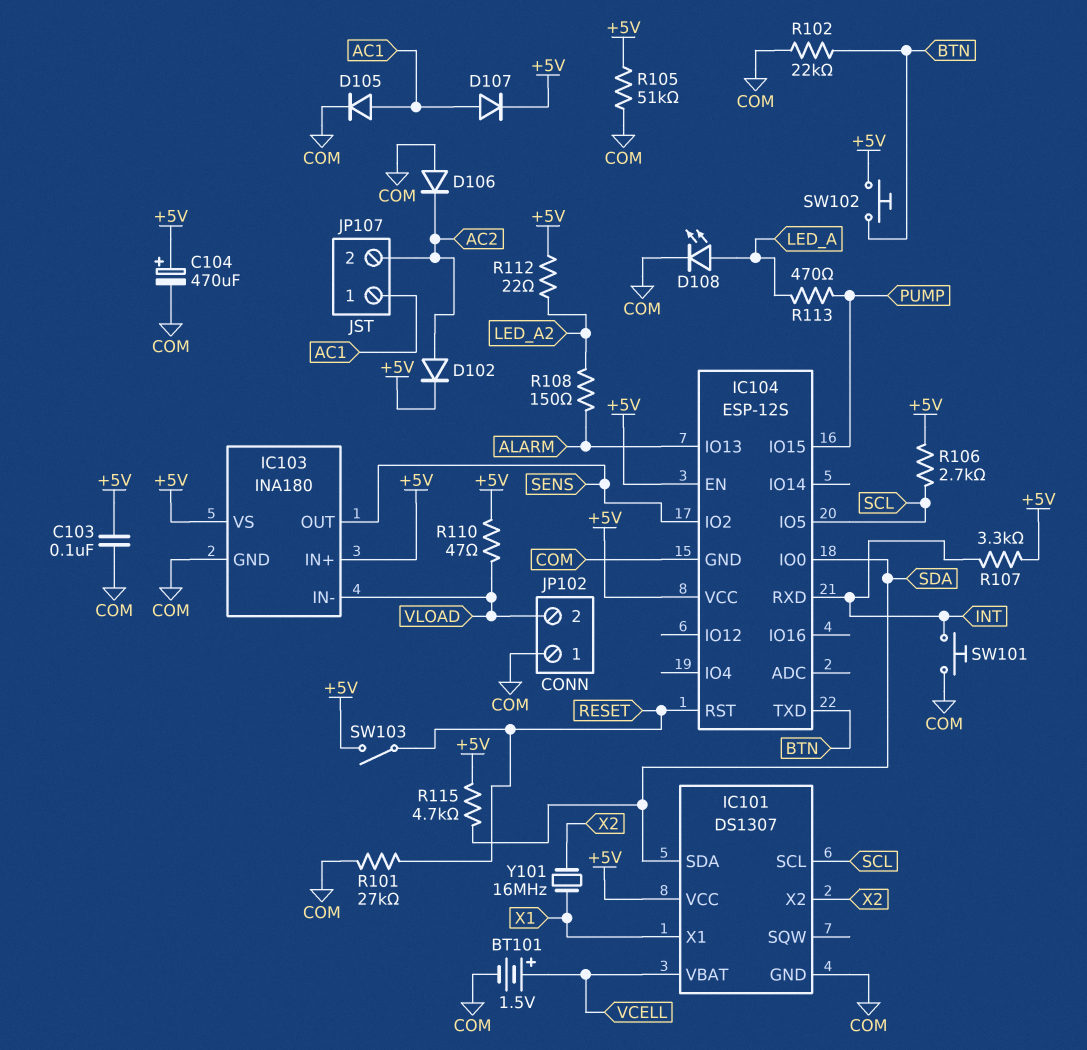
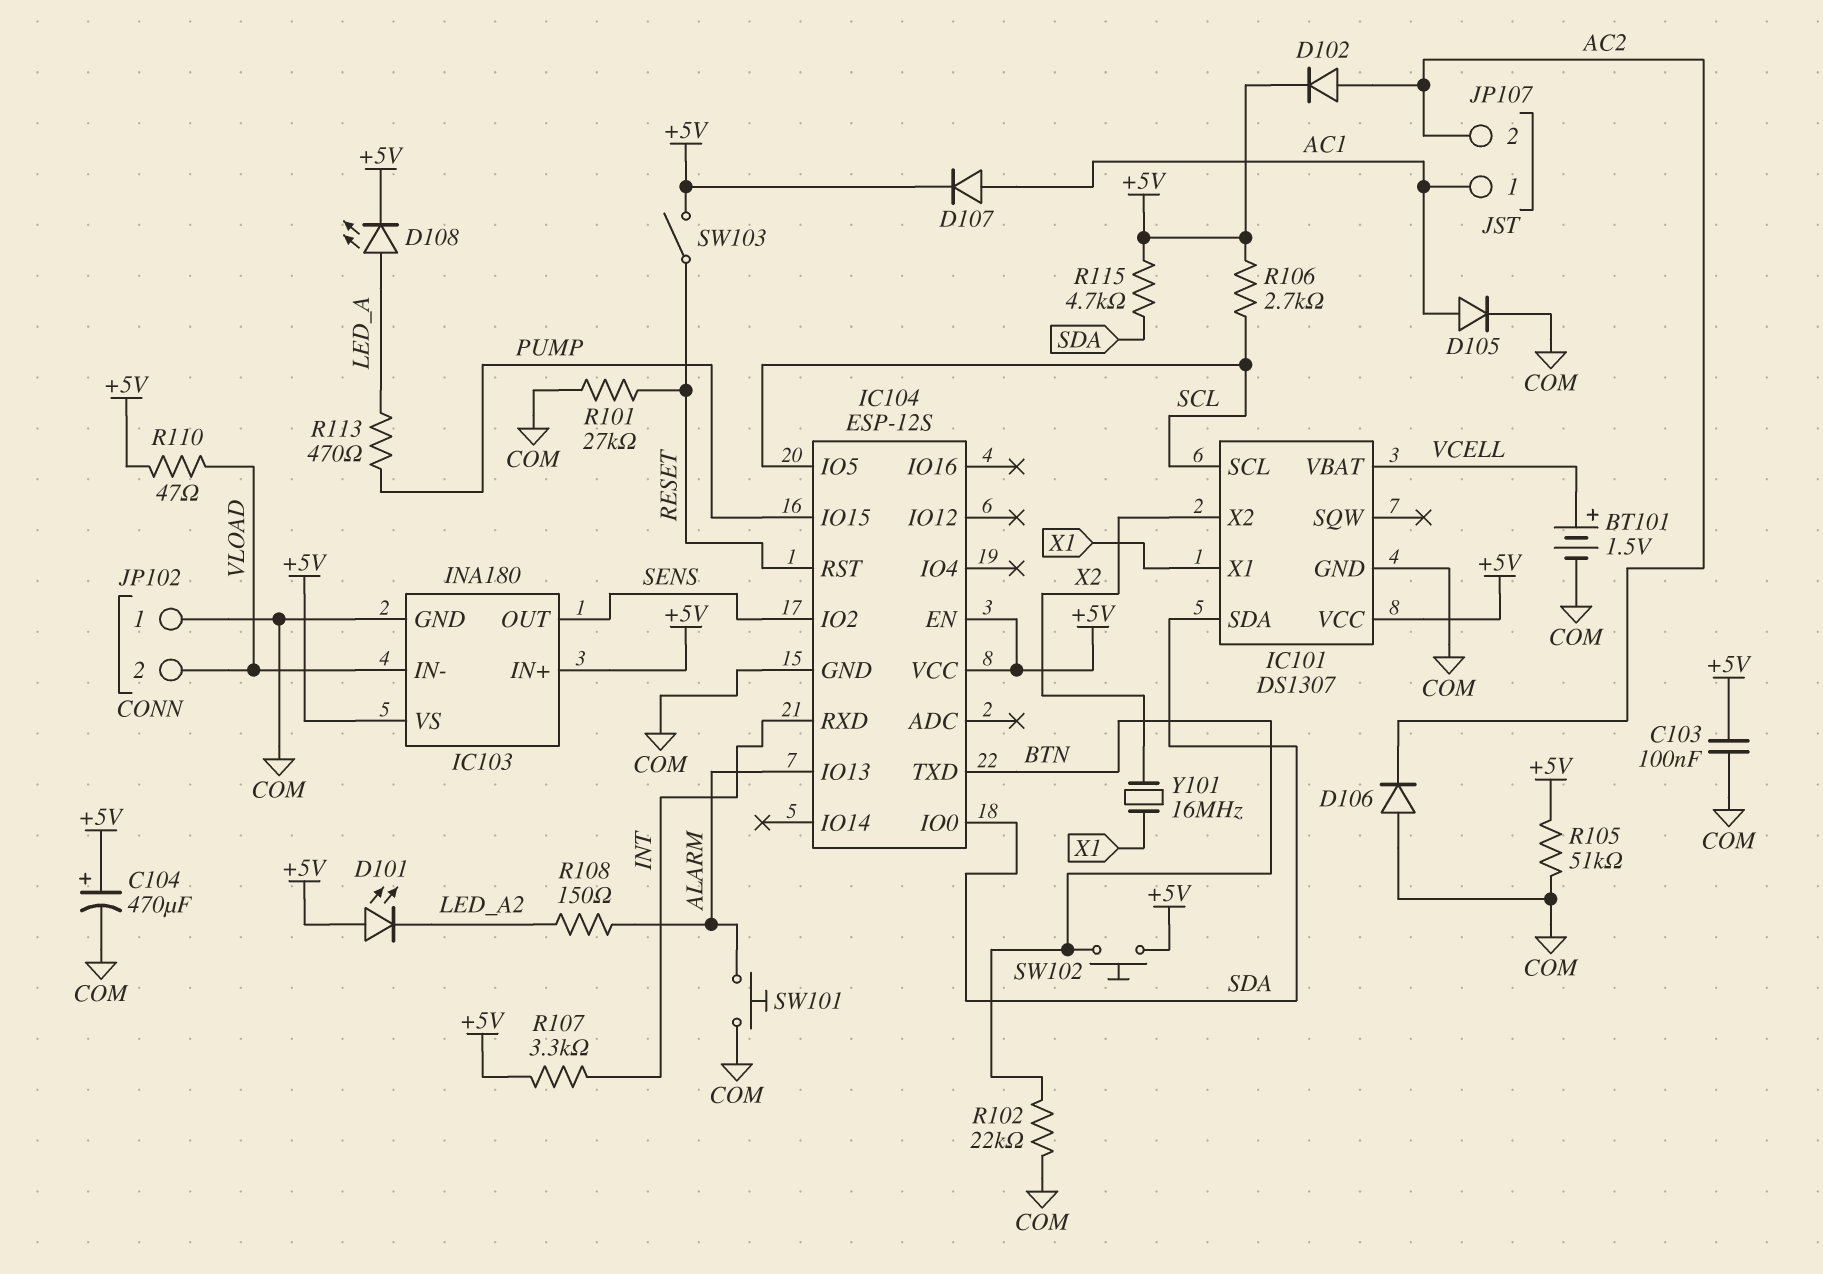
D101: none -> LED (A +5V, K LED_A2)
D108: LED (A LED_A, K COM) -> LED (A LED_A, K +5V)
R112: 22 (+5V, LED_A2) -> none
SW101: button (COM, INT) -> button (ALARM, COM)

